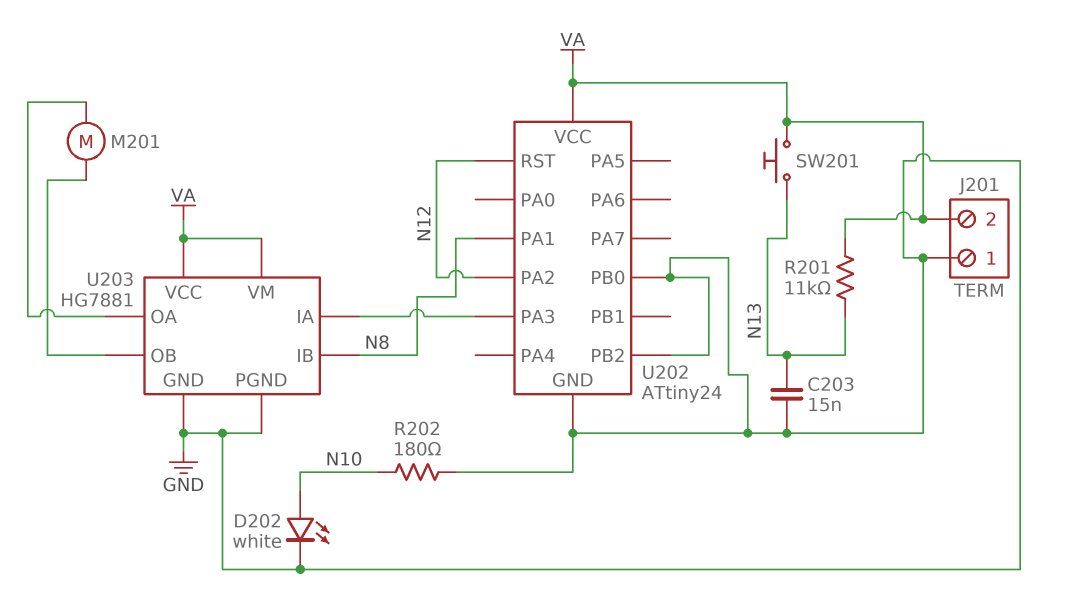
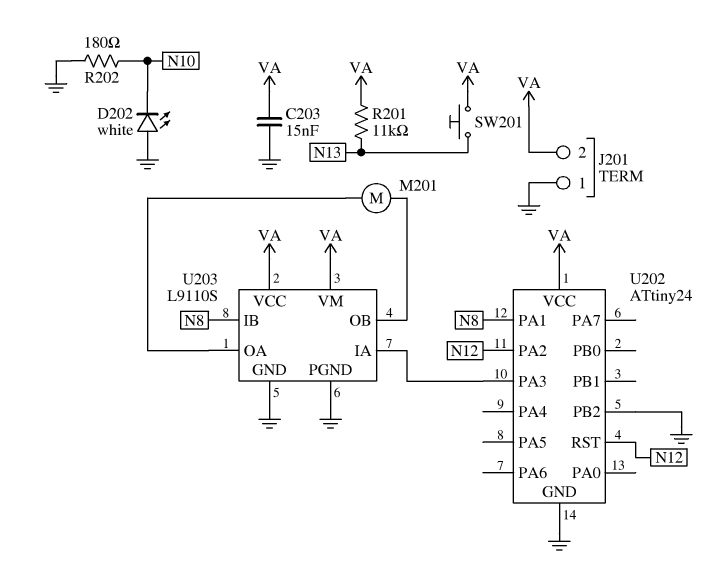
C203: 15nF (GND, N13) -> 15nF (GND, VA)
D202: LED white (A N10, K GND) -> LED white (A GND, K N10)
U202 pin PB0: GND -> none
U203: HG7881 -> L9110S

